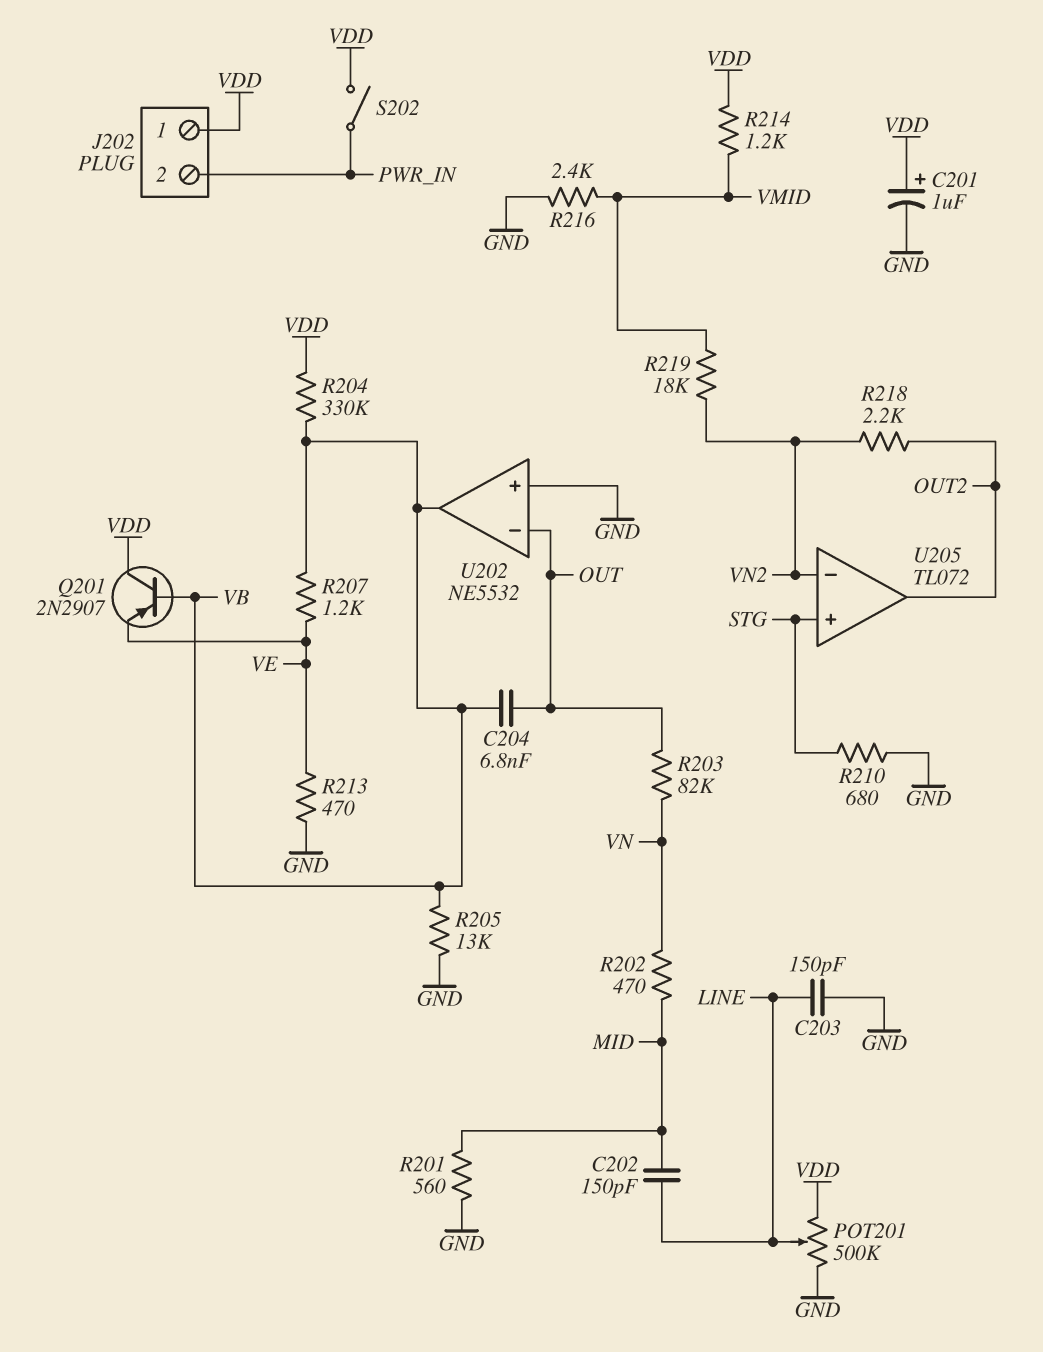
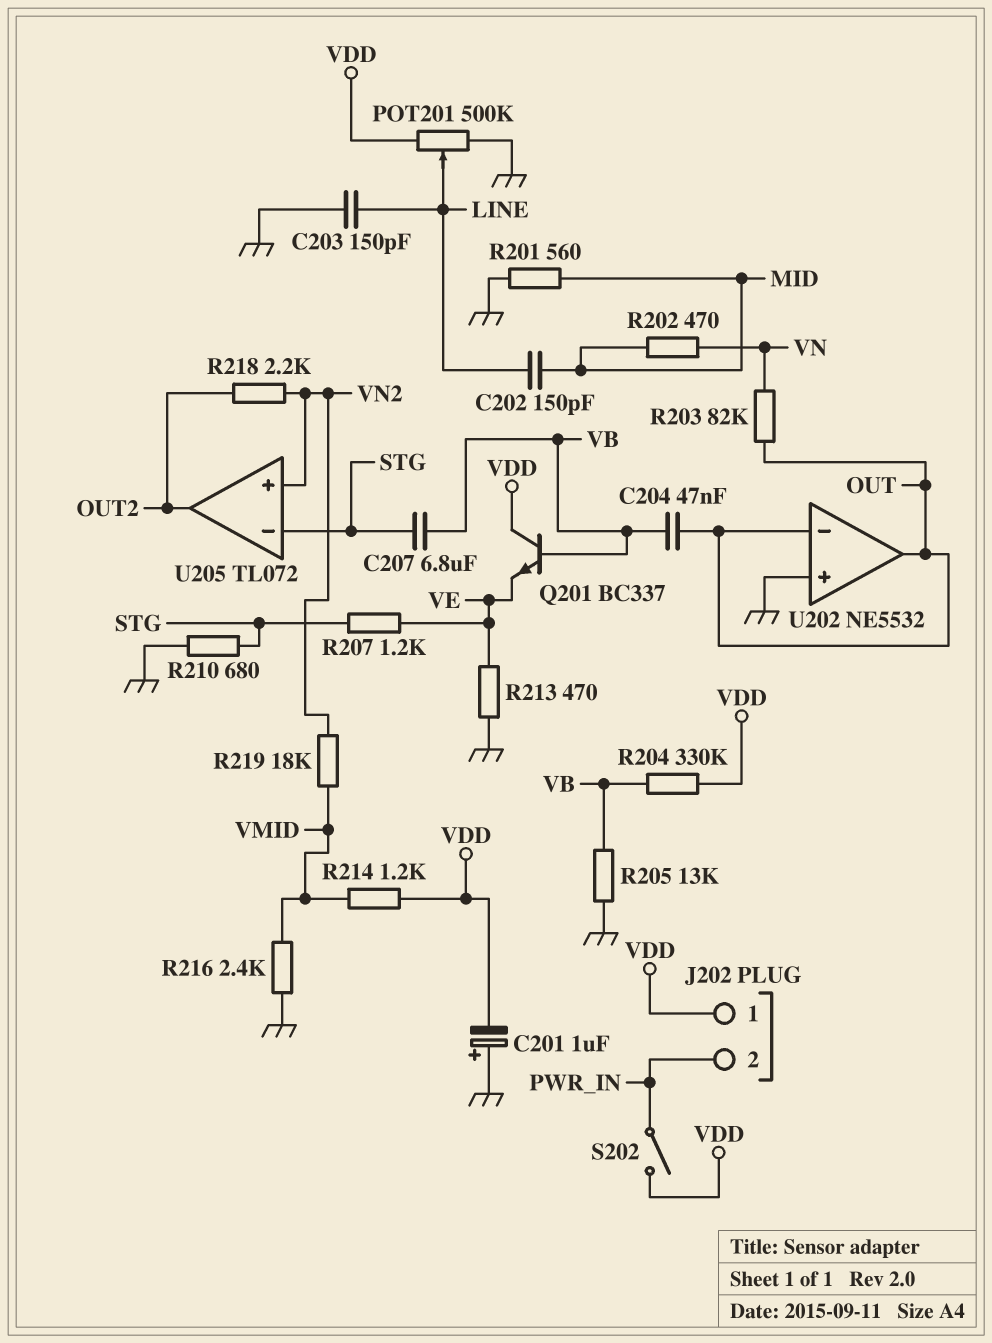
C201: 1uF (plus VDD, minus GND) -> 1uF (plus GND, minus VDD)
C204: 6.8nF (OUT, VB) -> 47nF (OUT, VB)
C207: none -> 6.8uF (STG, VB)
Q201: PNP 2N2907 (B VB, C VDD, E VE) -> NPN BC337 (B VB, C VDD, E VE)
R207: 1.2k (VB, VE) -> 1.2k (STG, VE)
U202 pin out: VB -> OUT
U205 pin in+: STG -> VN2
U205 pin in-: VN2 -> STG

